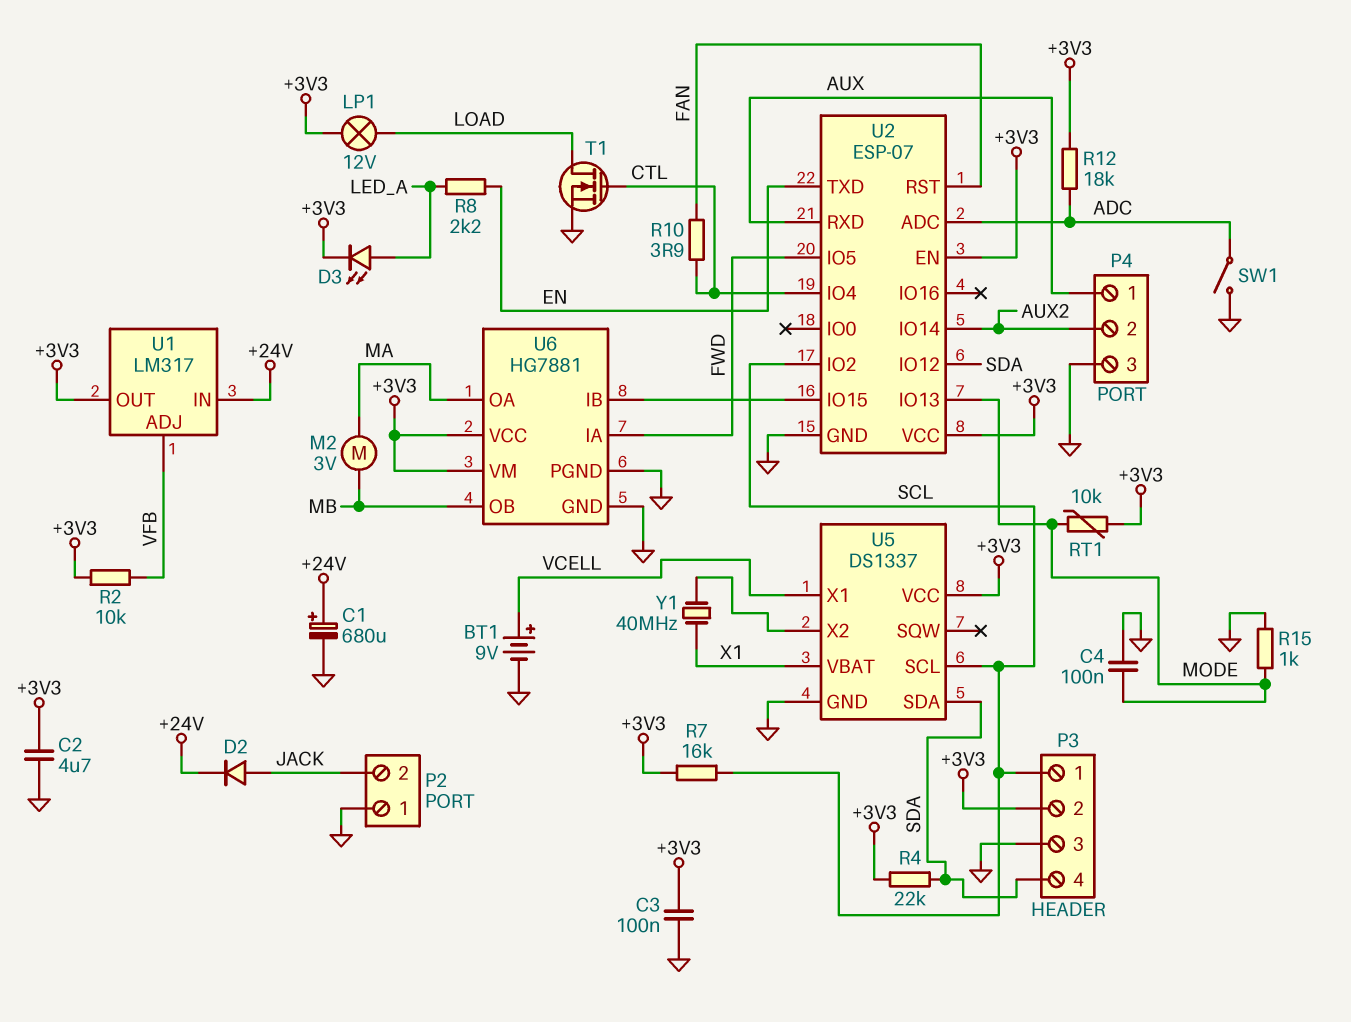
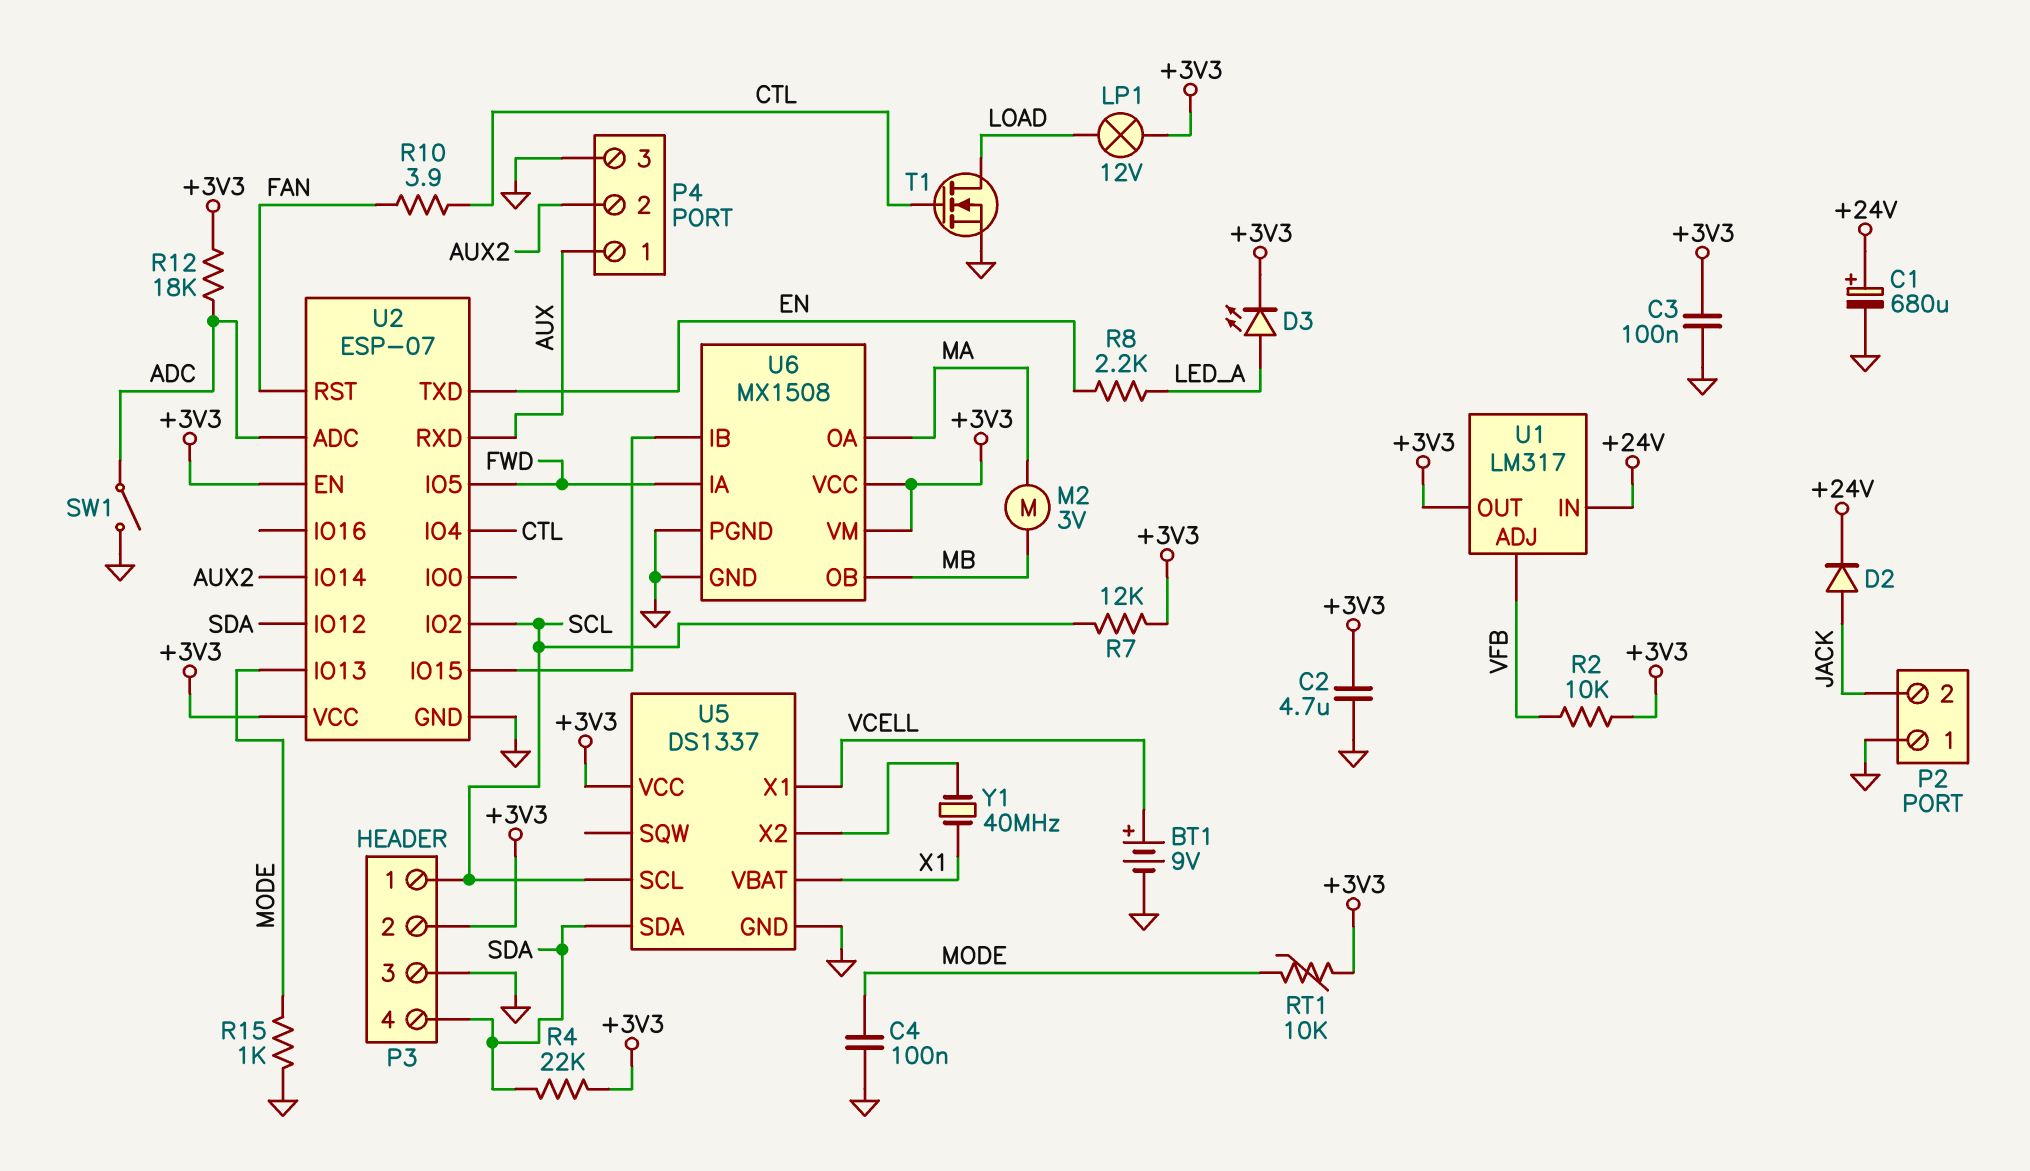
R7: 16k (+3V3, SCL) -> 12k (+3V3, SCL)
U6: HG7881 -> MX1508

